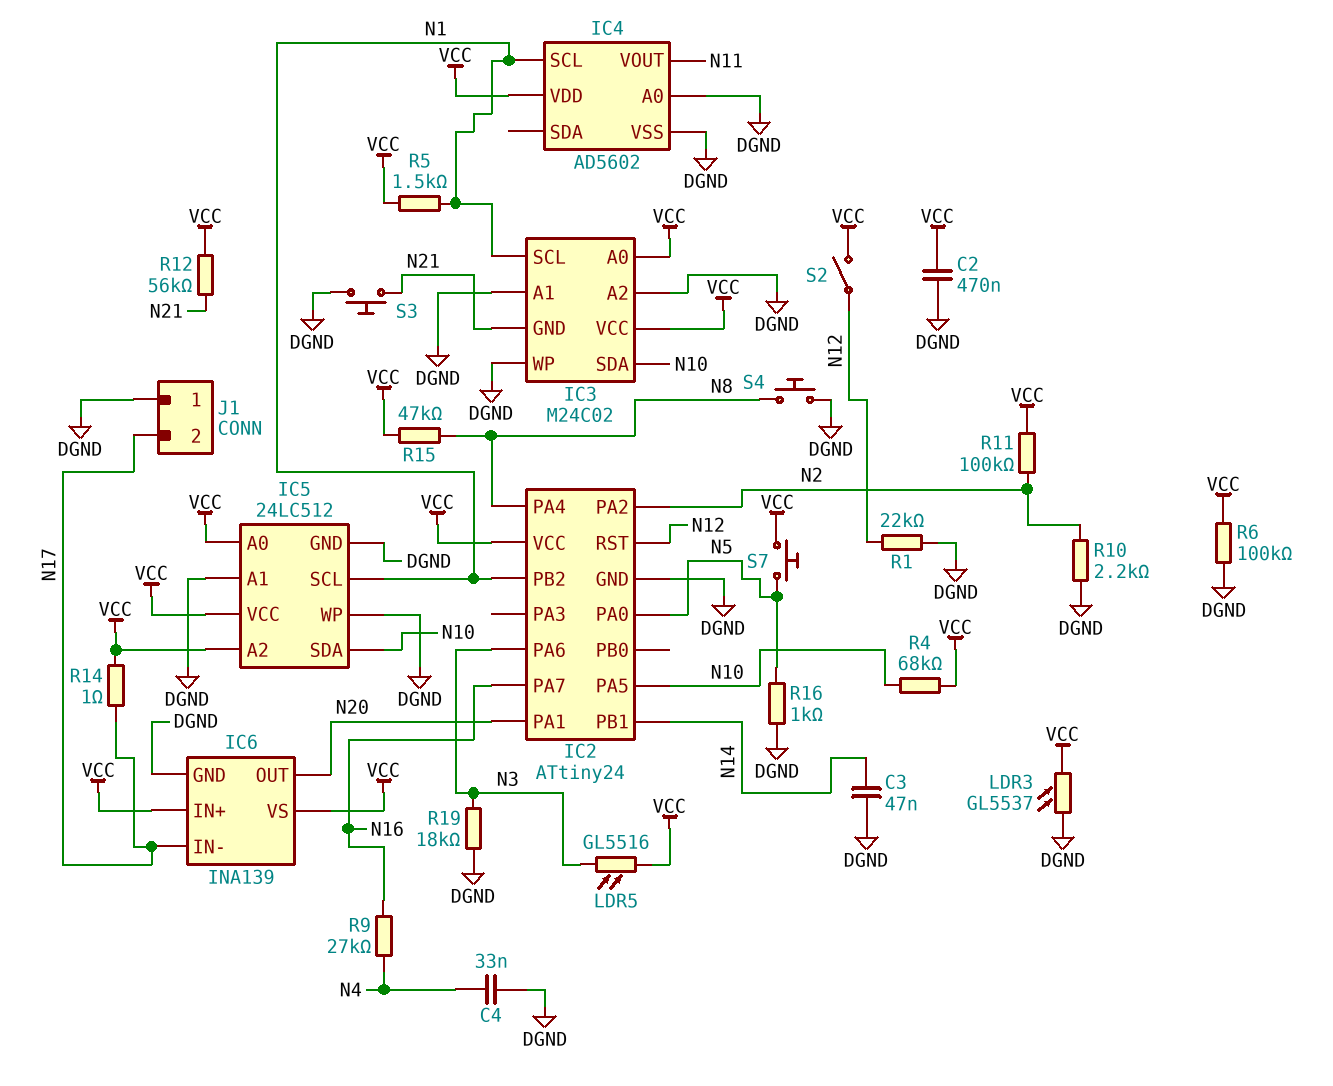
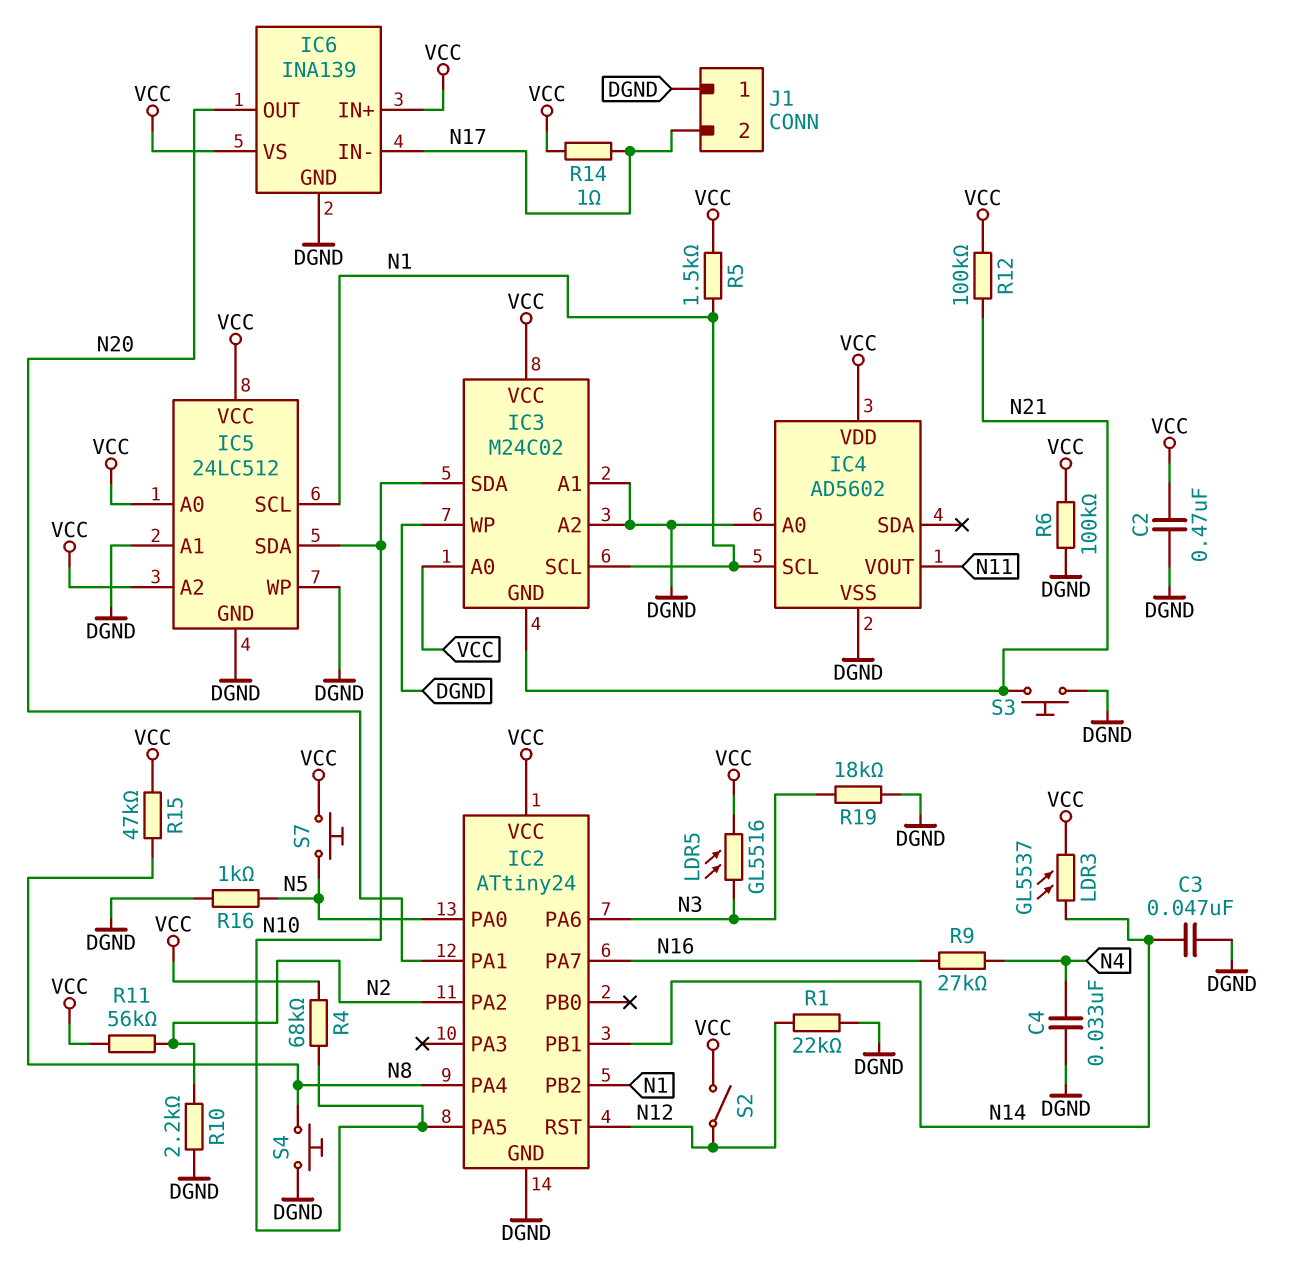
LDR3: GL5537 (DGND, VCC) -> GL5537 (N14, VCC)
R11: 100k (N2, VCC) -> 56k (N2, VCC)
R12: 56k (N21, VCC) -> 100k (N21, VCC)

